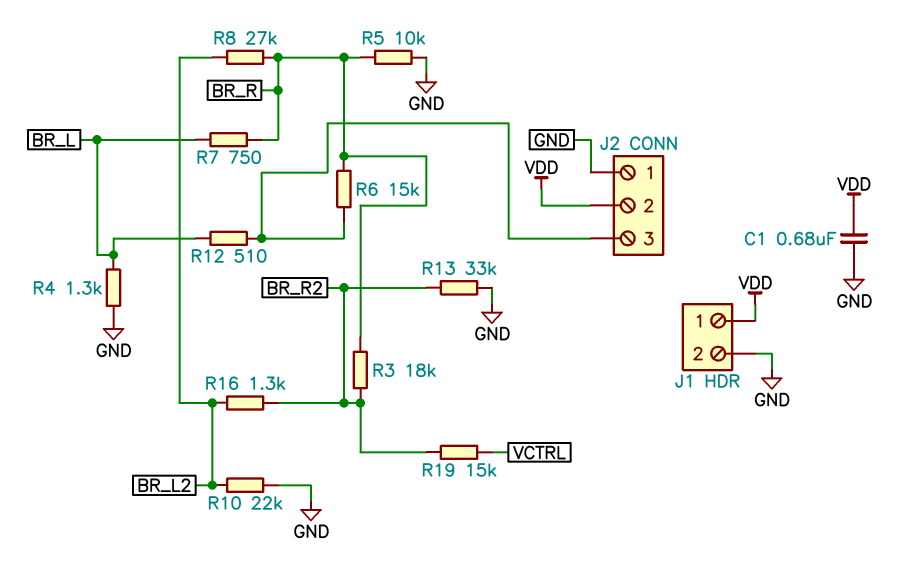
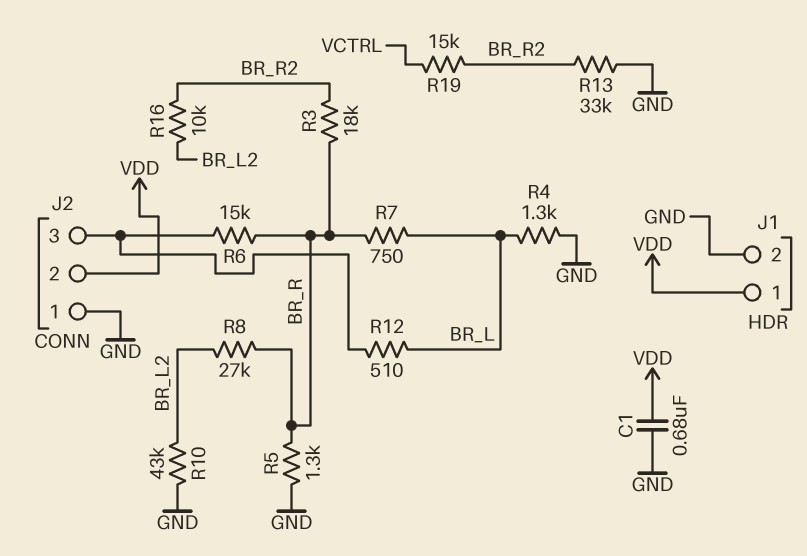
R5: 10k (BR_R, GND) -> 1.3k (BR_R, GND)
R10: 22k (BR_L2, GND) -> 43k (BR_L2, GND)
R16: 1.3k (BR_L2, BR_R2) -> 10k (BR_L2, BR_R2)

